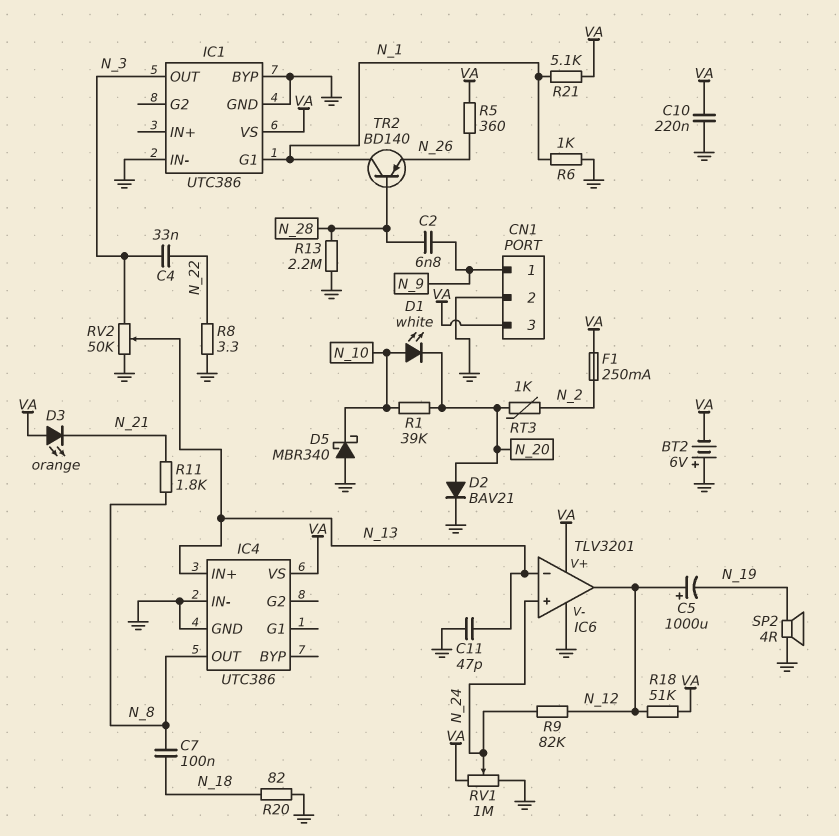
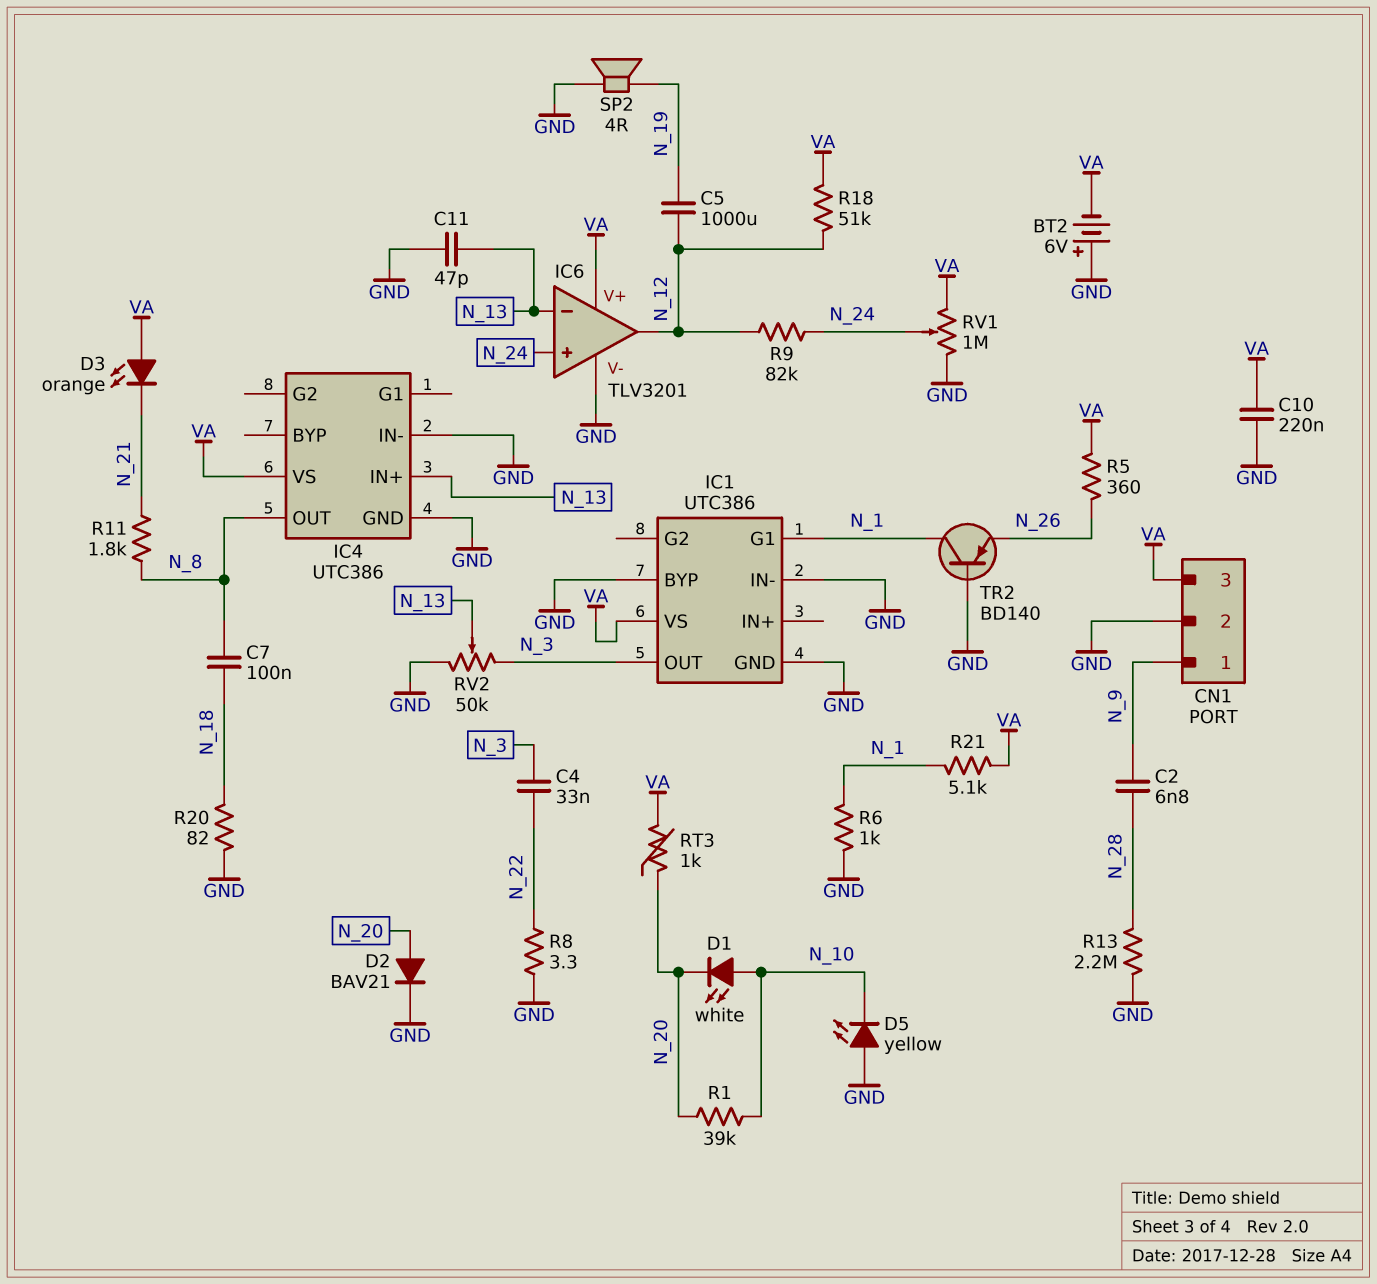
C5: 1000uF (plus N_12, minus N_19) -> 1000uF (N_12, N_19)
D5: schottky MBR340 (A GND, K N_10) -> LED yellow (A GND, K N_10)
F1: 250mA (N_2, VA) -> none
RT3: 1k (N_2, N_20) -> 1k (N_20, VA)
TR2: PNP BD140 (B N_28, C N_1, E N_26) -> PNP BD140 (B GND, C N_1, E N_26)

